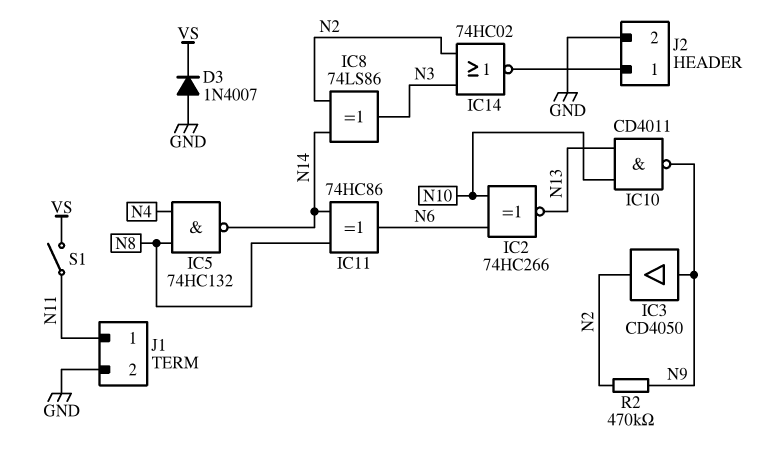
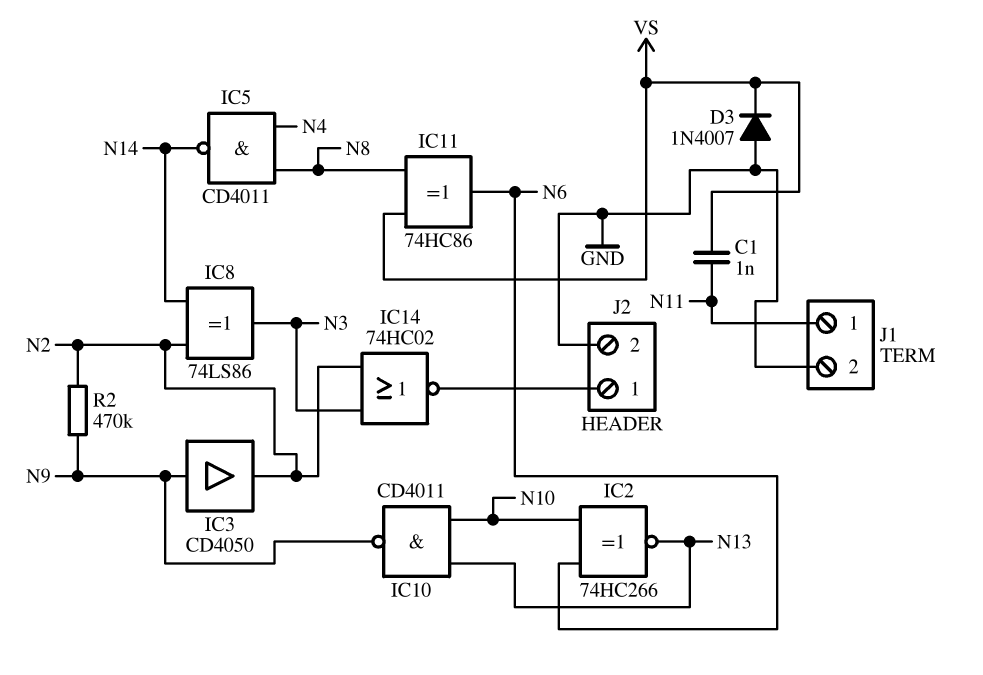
C1: none -> 1nF (N11, VS)
IC5: NAND 74HC132 (in N4, in N8, out N14) -> NAND CD4011 (in N4, in N8, out N14)
IC11: XOR 74HC86 (in N8, in N14, out N6) -> XOR 74HC86 (in N8, in VS, out N6)
S1: switch (N11, VS) -> none

